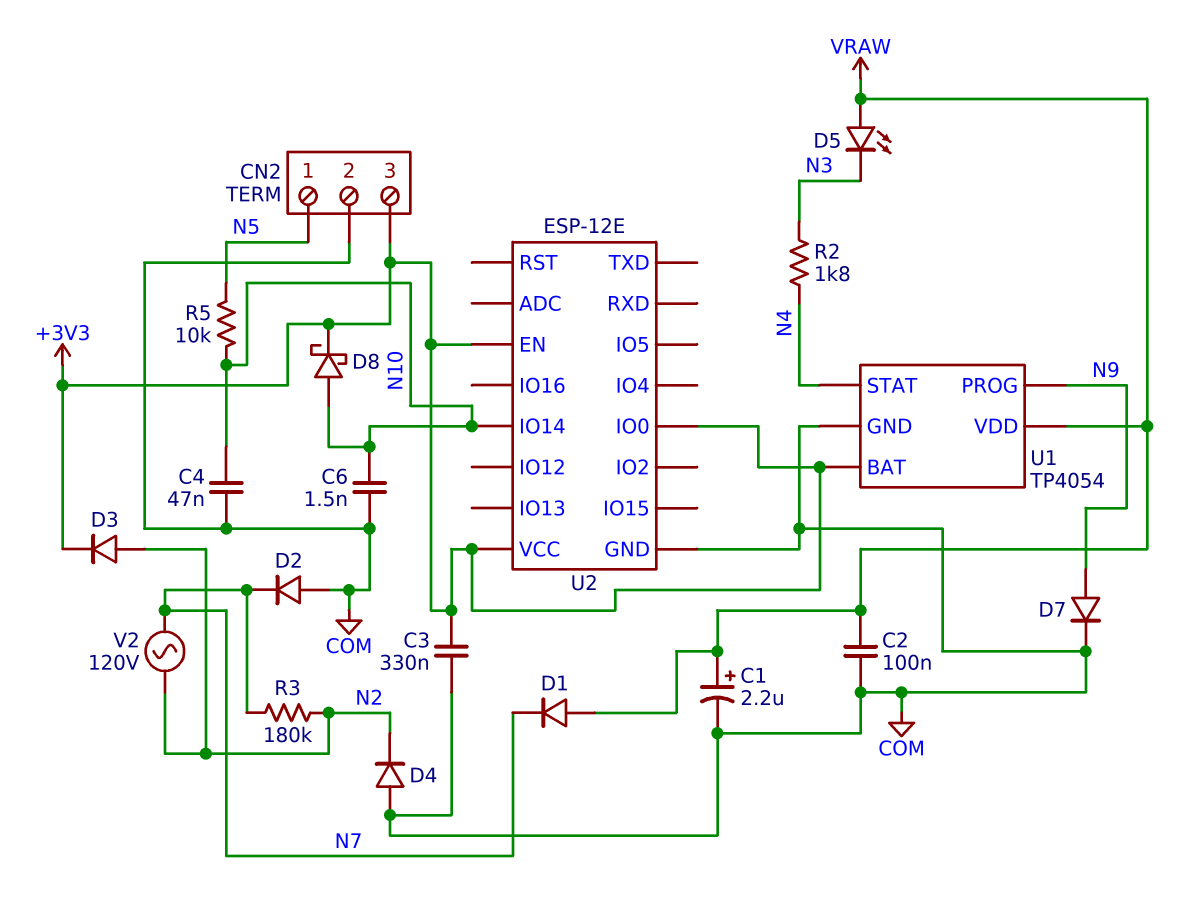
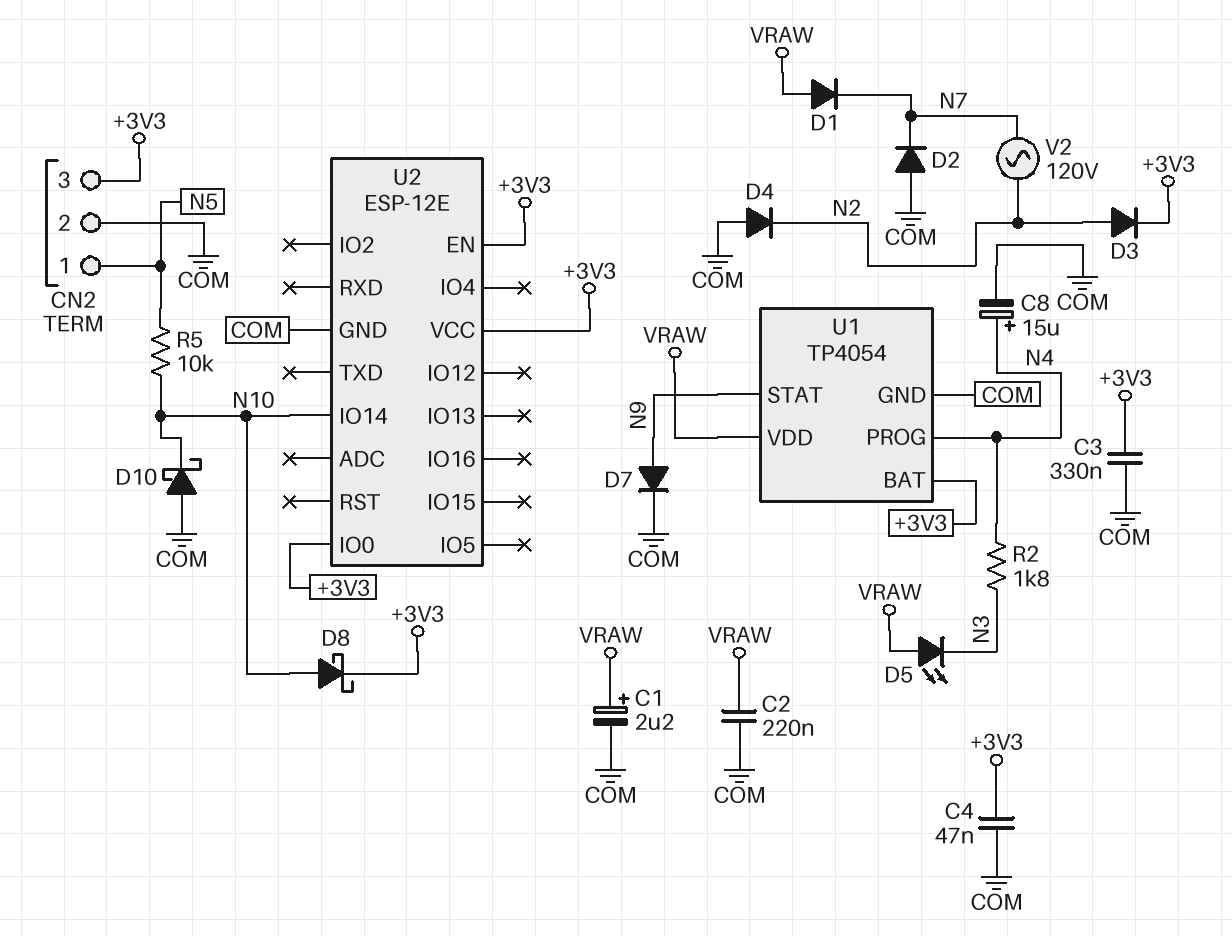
C2: 100nF (COM, VRAW) -> 220nF (COM, VRAW)
C4: 47nF (COM, N10) -> 47nF (+3V3, COM)
C6: 1.5nF (COM, N10) -> none
C8: none -> 15uF (plus N4, minus COM)
D10: none -> schottky (A COM, K N10)
R3: 180k (N2, N7) -> none
U1 pin PROG: N9 -> N4
U1 pin STAT: N4 -> N9

